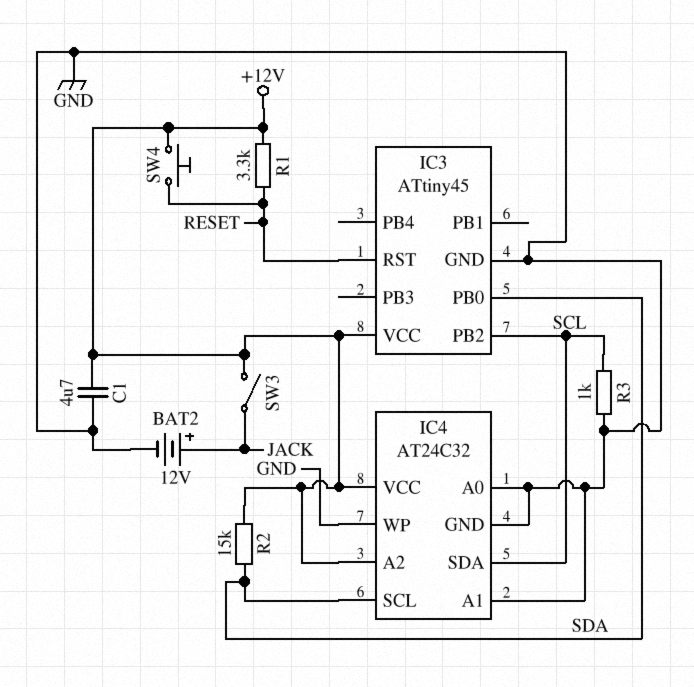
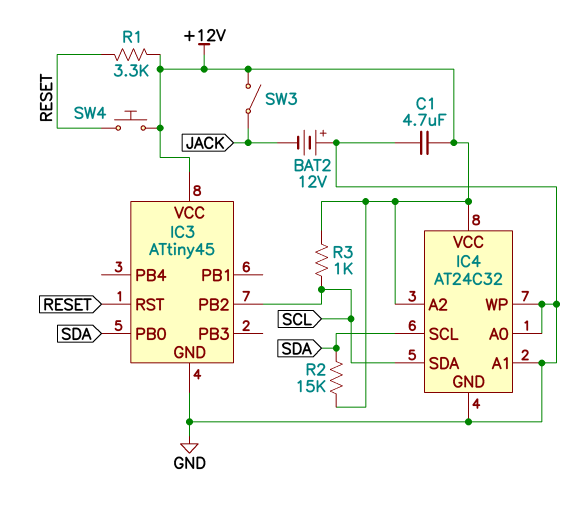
BAT2: 12V (plus JACK, minus GND) -> 12V (plus GND, minus JACK)
R3: 1k (GND, SCL) -> 1k (+12V, SCL)

